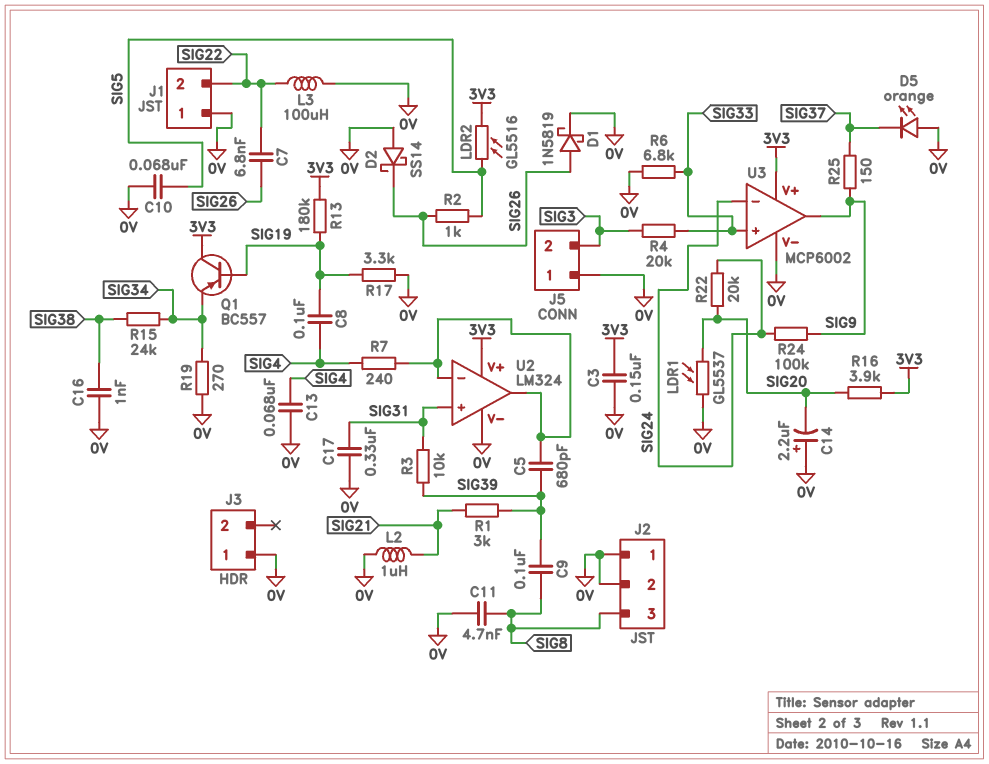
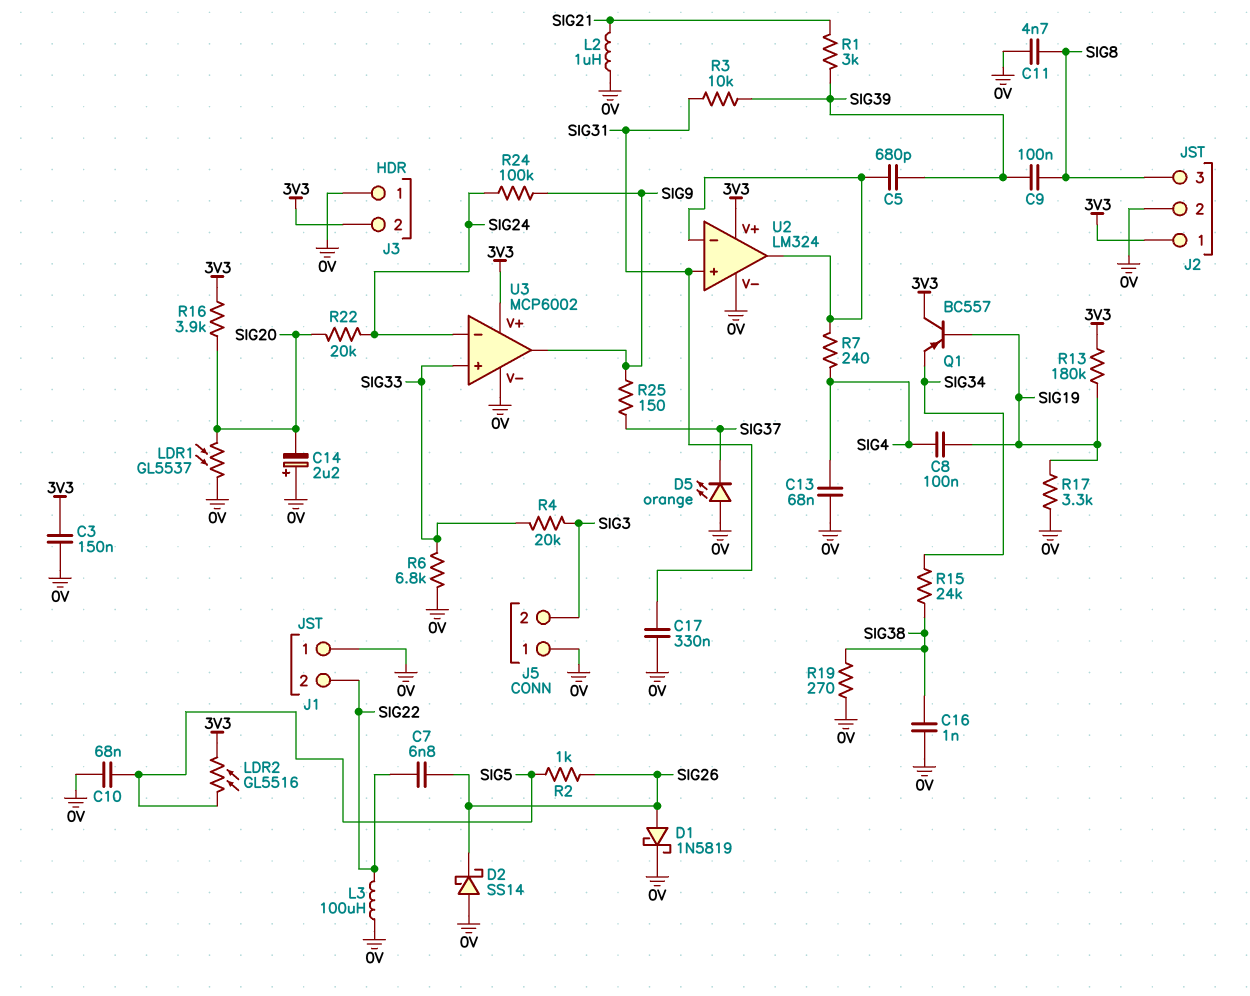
J2 pin 1: 0V -> 3V3
J3 pin 2: none -> 3V3
R19: 270 (0V, SIG34) -> 270 (0V, SIG38)

